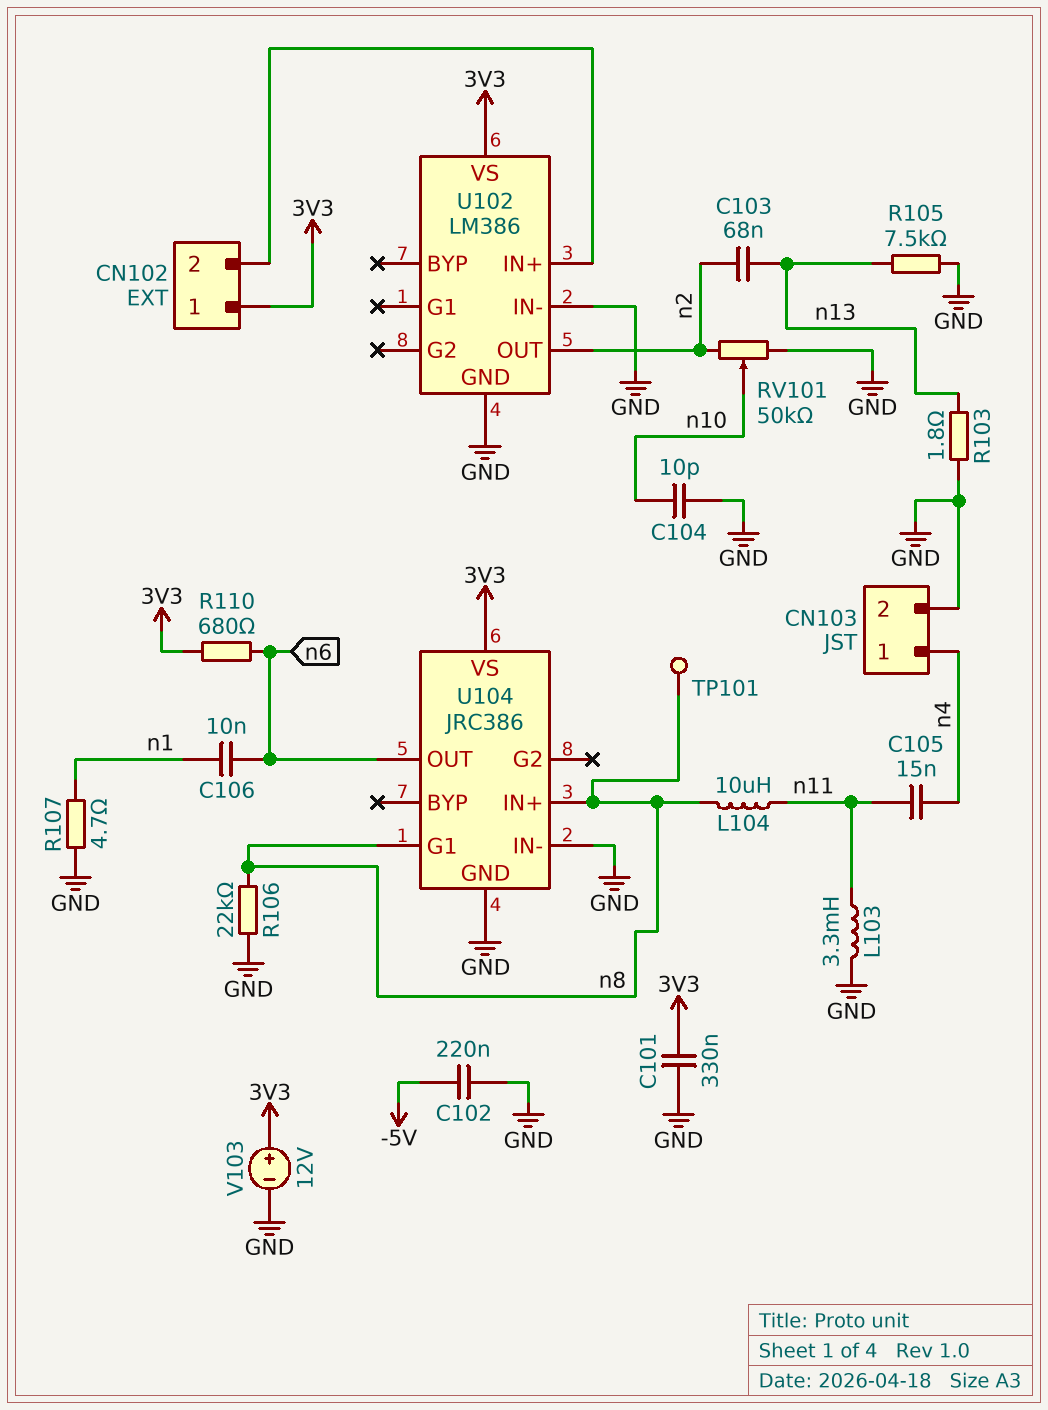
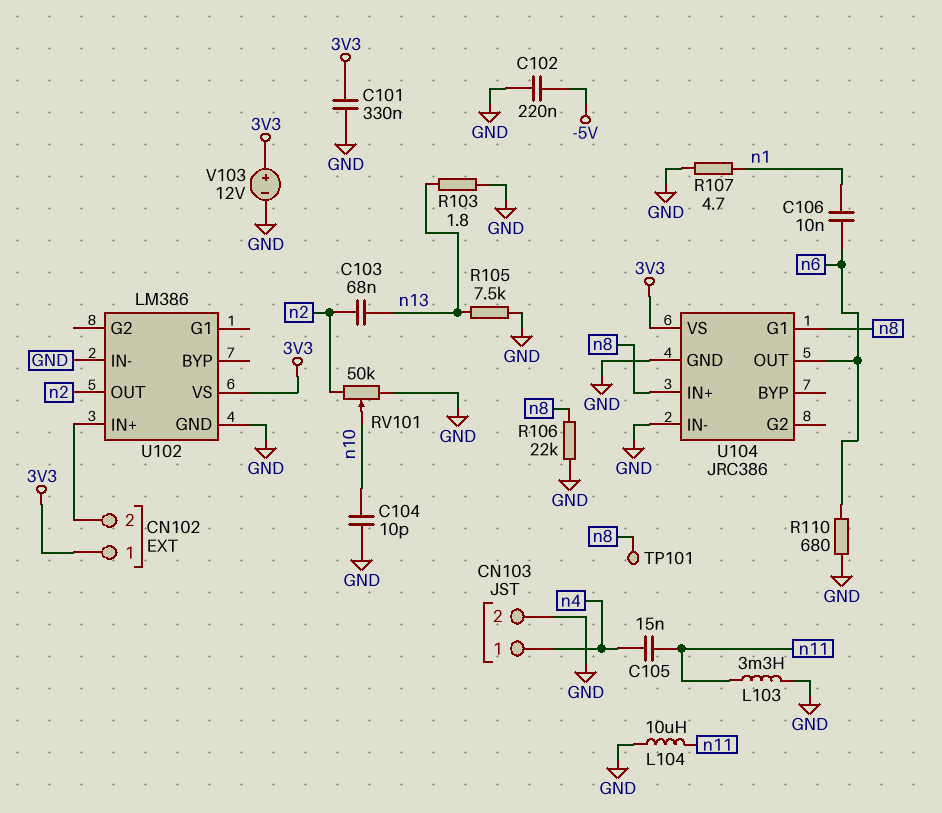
L104: 10uH (n8, n11) -> 10uH (GND, n11)
R110: 680 (3V3, n6) -> 680 (GND, n6)

